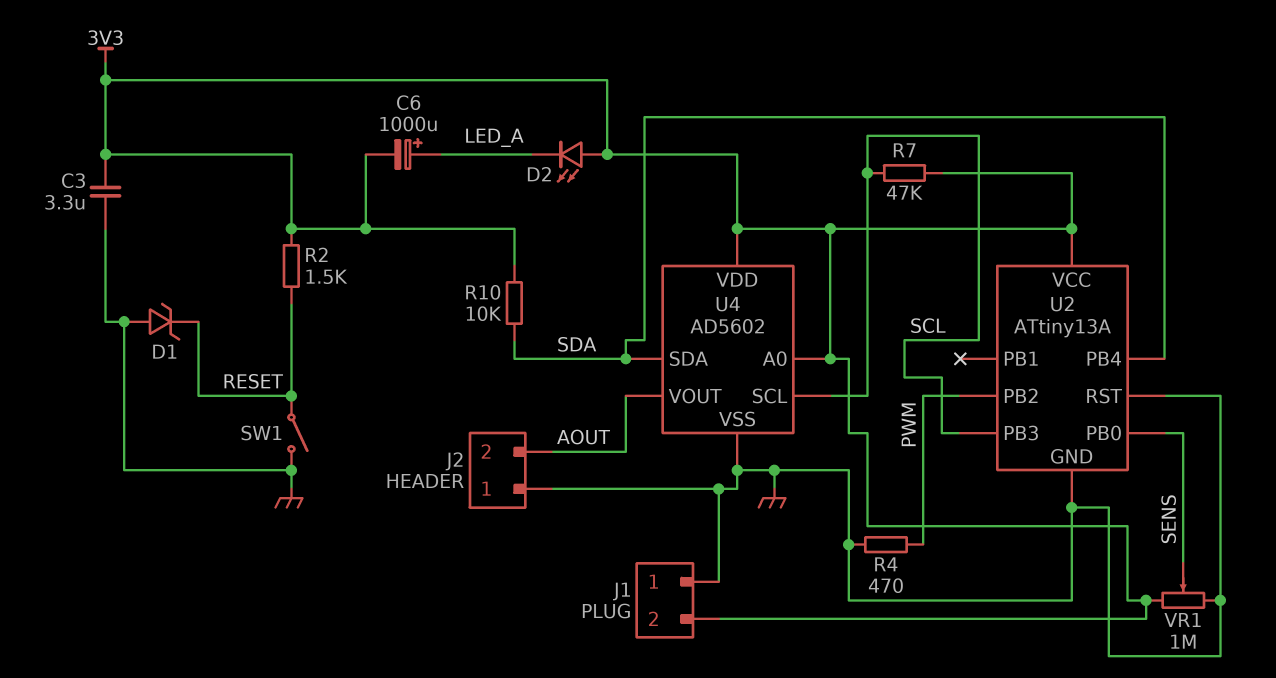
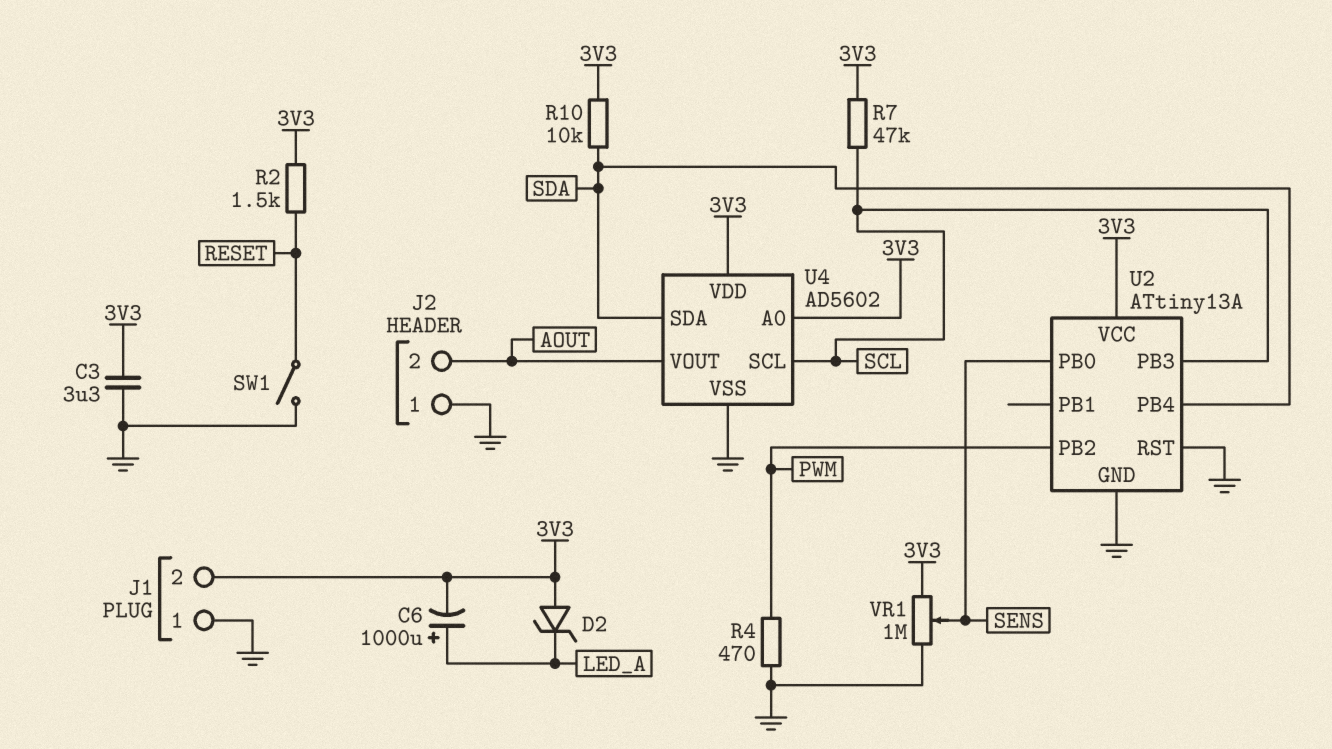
D1: zener (A GND, K RESET) -> none
D2: LED (A 3V3, K LED_A) -> zener (A 3V3, K LED_A)

